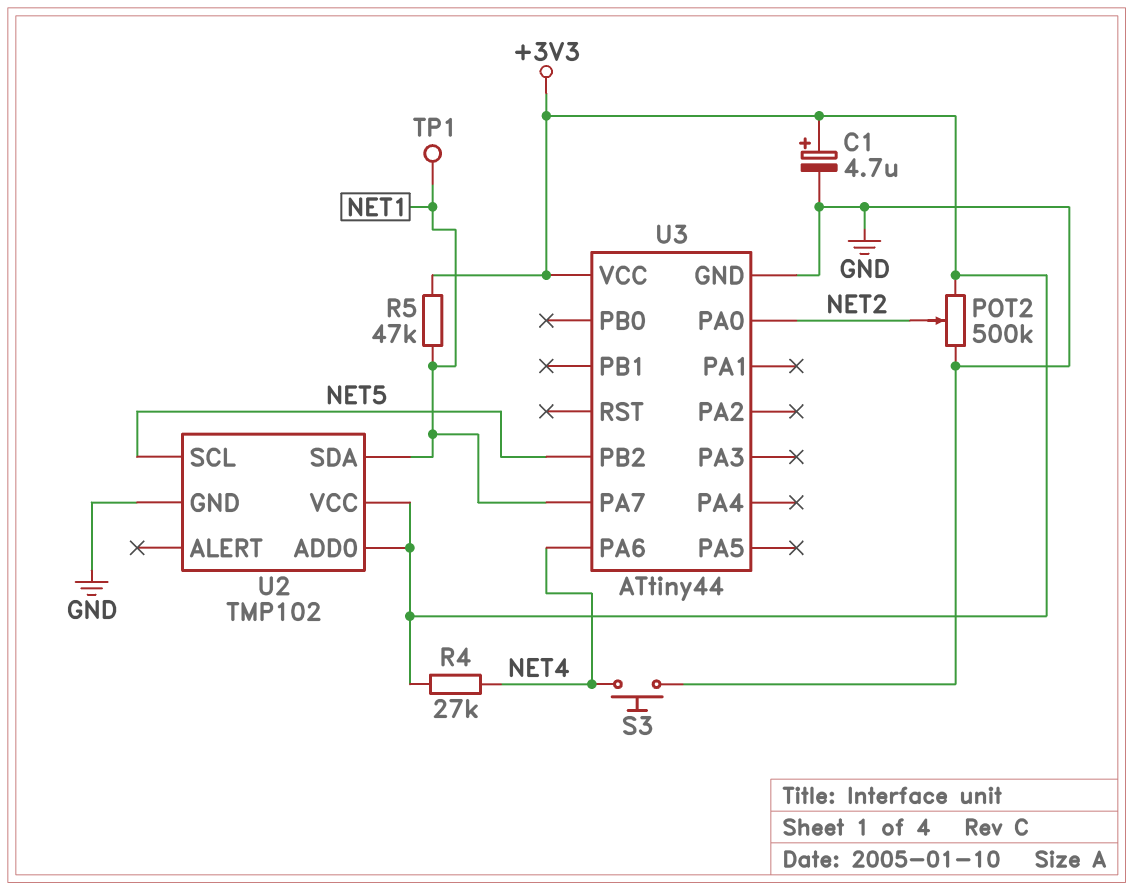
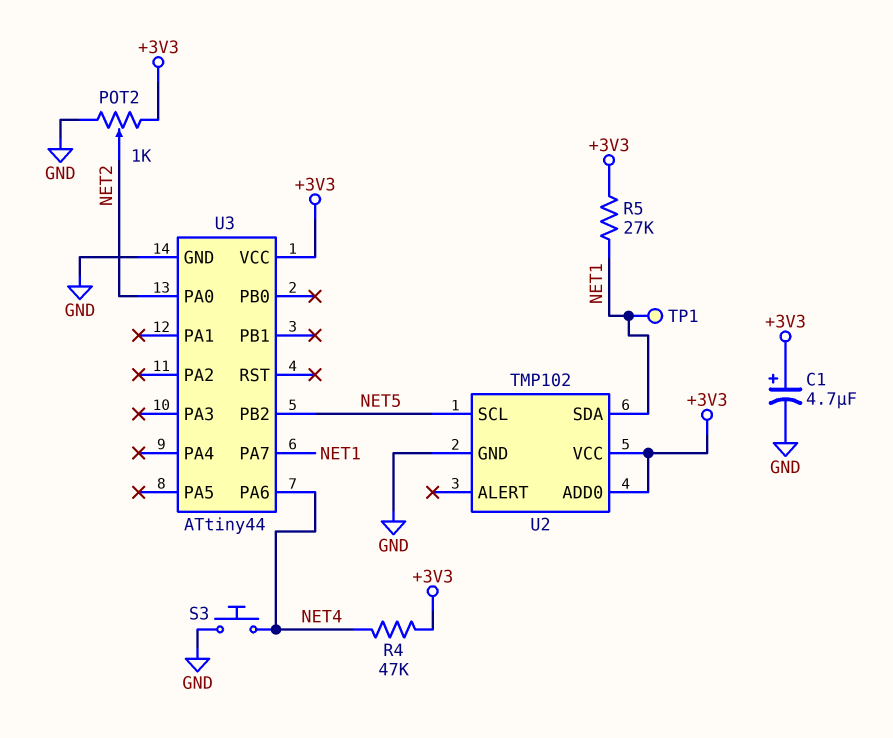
POT2: 500k (+3V3, GND, wiper NET2) -> 1k (+3V3, GND, wiper NET2)
R4: 27k (+3V3, NET4) -> 47k (+3V3, NET4)
R5: 47k (+3V3, NET1) -> 27k (+3V3, NET1)

